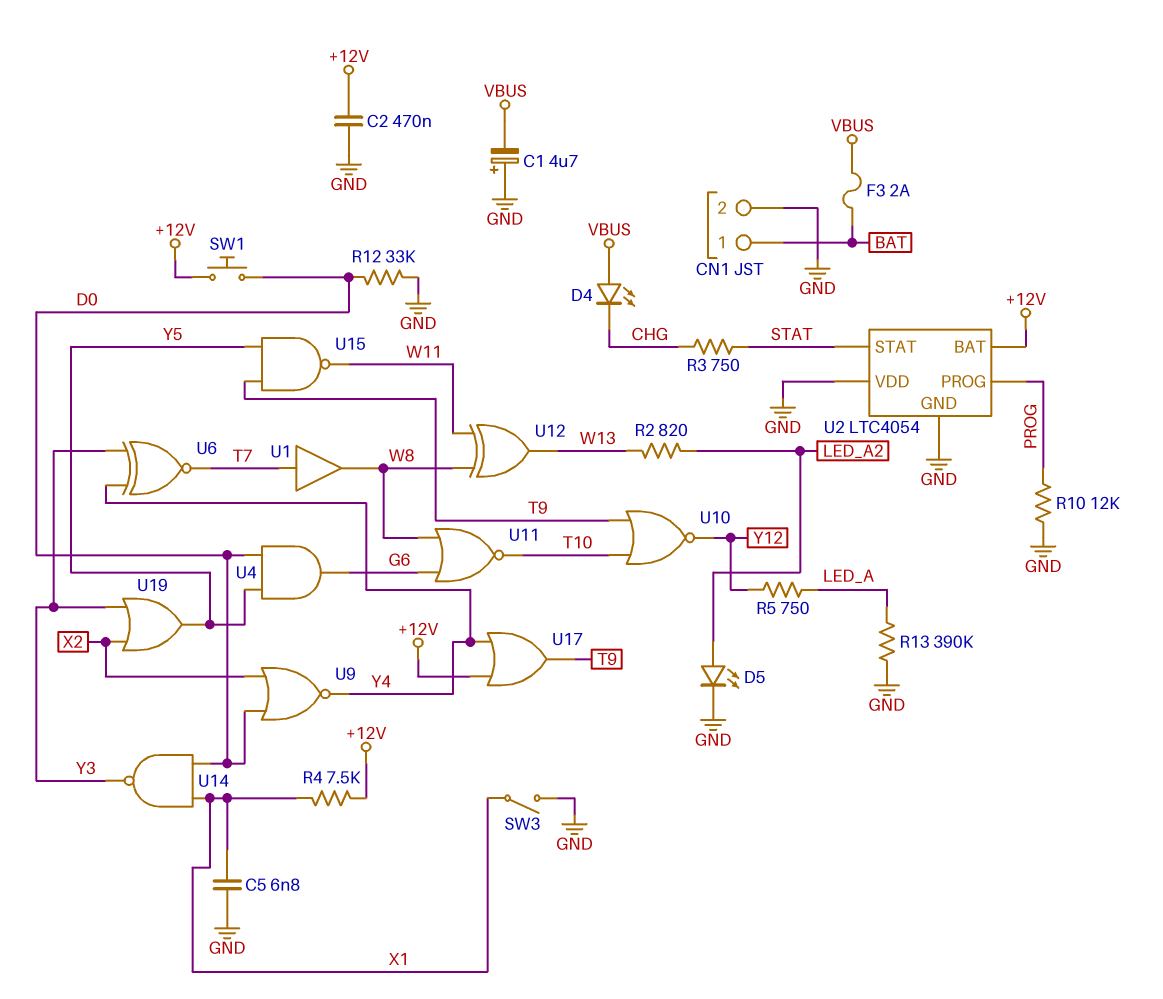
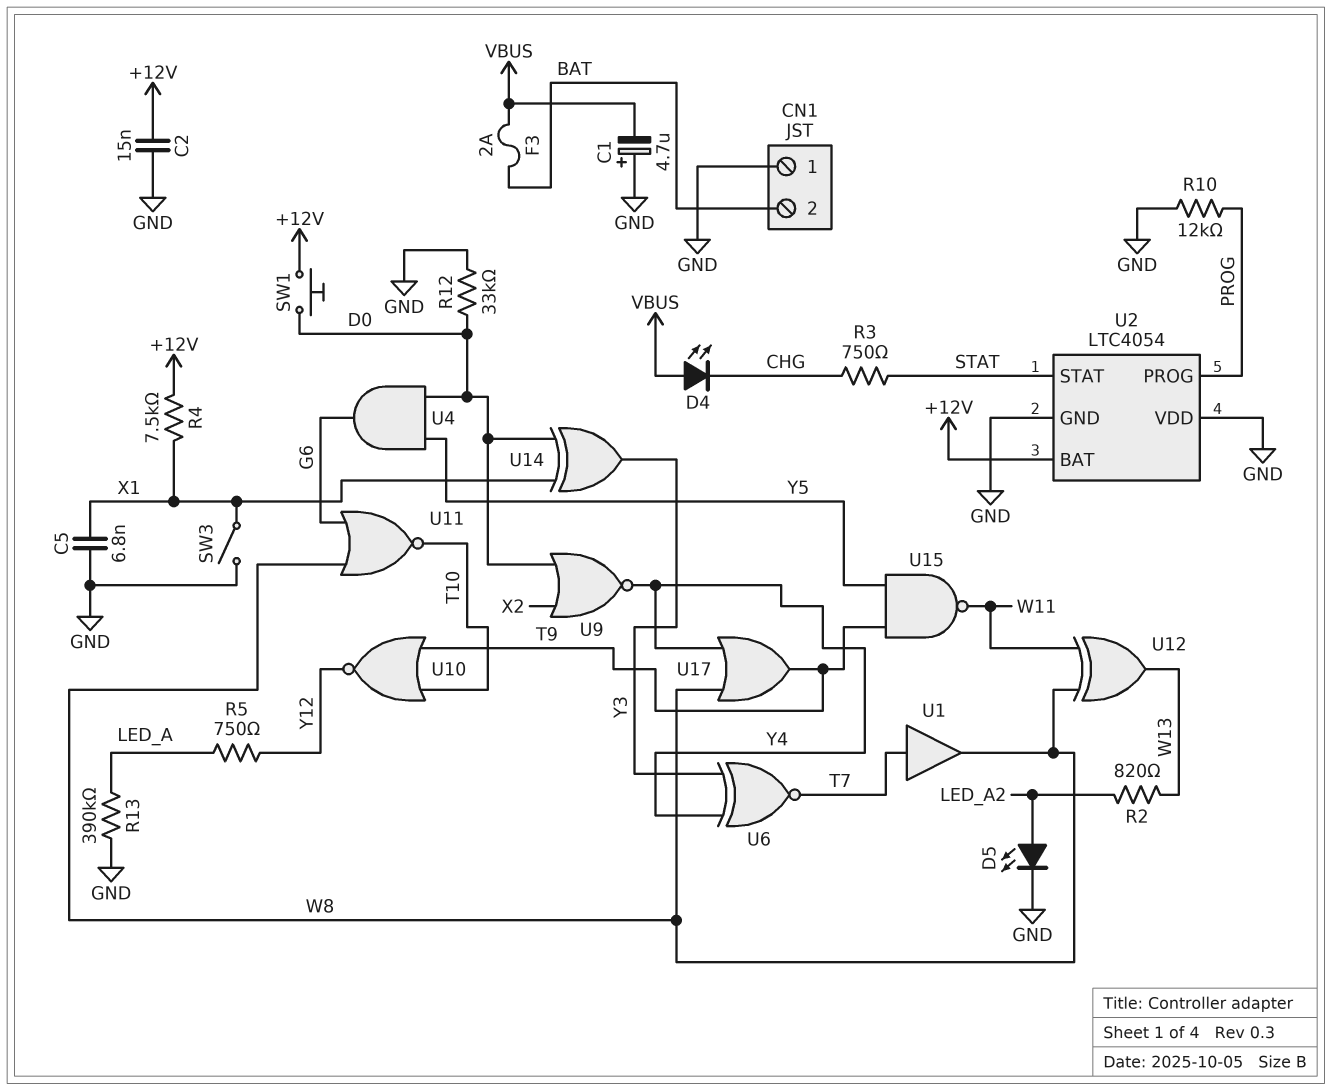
C2: 470nF (+12V, GND) -> 15nF (+12V, GND)
CN1 pin 1: BAT -> GND
CN1 pin 2: GND -> BAT
U14: NAND (in D0, in X1, out Y3) -> XOR (in D0, in X1, out Y3)
U17: OR (in +12V, in Y4, out T9) -> OR (in W8, in Y4, out T9)
U19: OR (in X2, in Y3, out Y5) -> none

